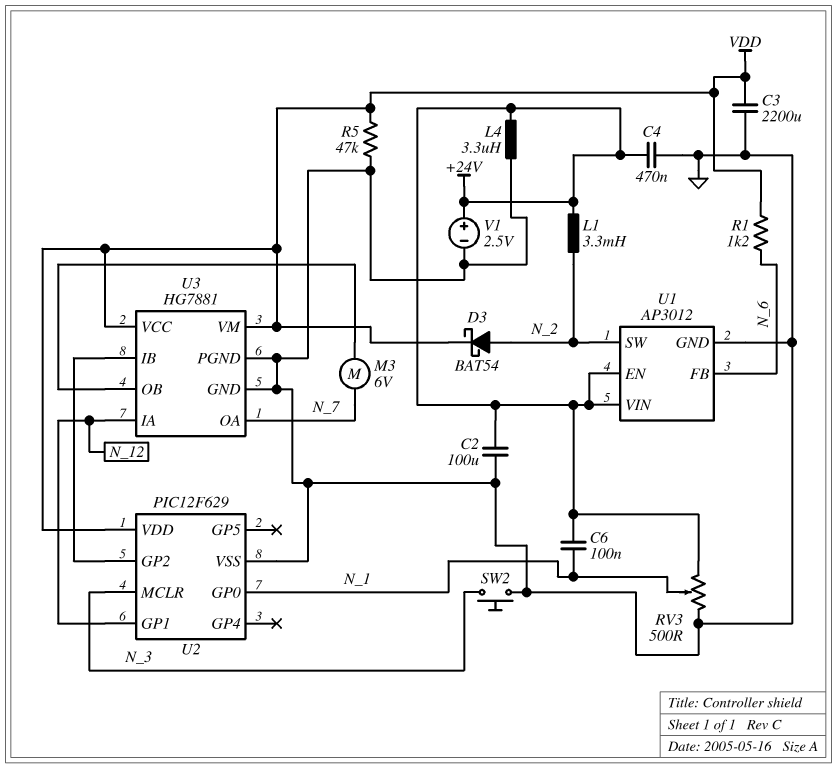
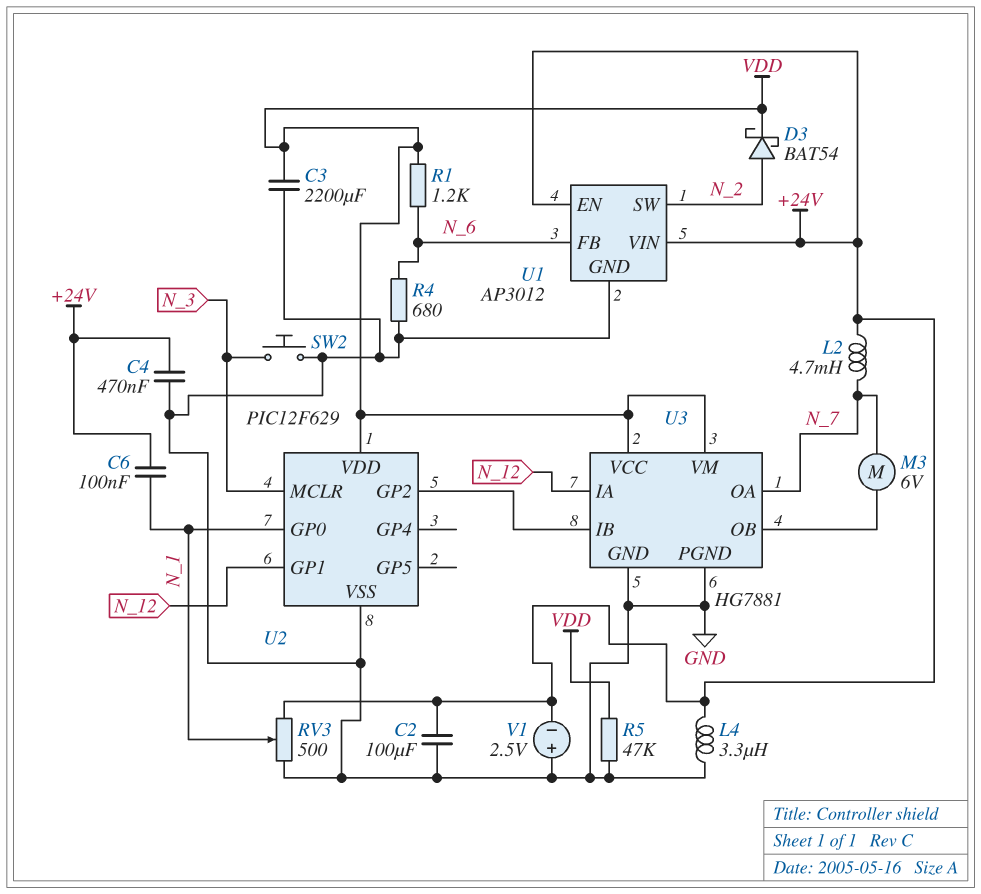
L1: 3.3mH (+24V, N_2) -> none
L2: none -> 4.7mH (+24V, N_7)
R4: none -> 680 (GND, N_6)
V1: 2.5V (plus +24V, minus GND) -> 2.5V (plus GND, minus +24V)

